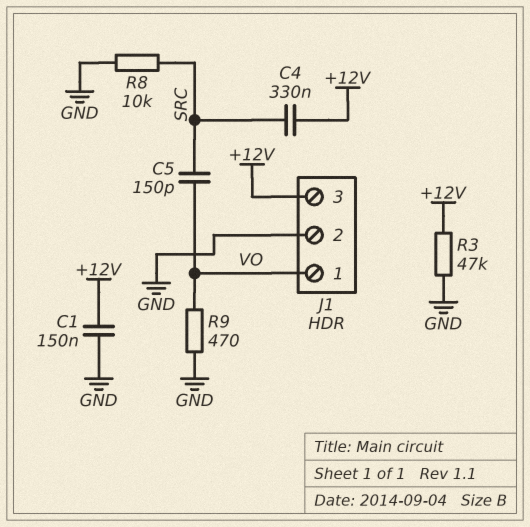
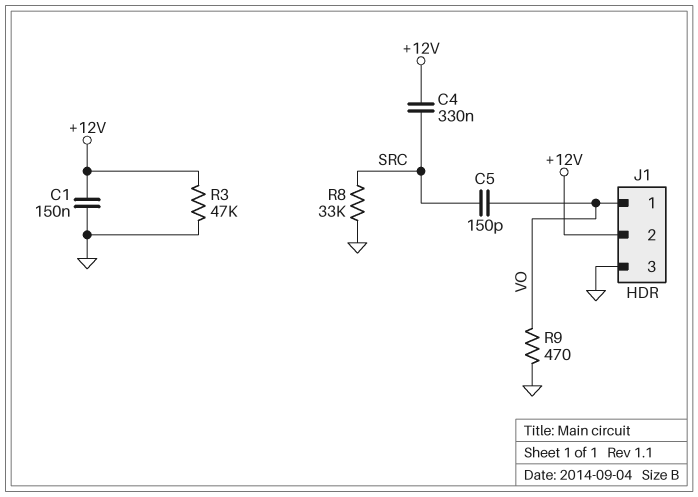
J1 pin 2: GND -> +12V
J1 pin 3: +12V -> GND
R8: 10k (GND, SRC) -> 33k (GND, SRC)

